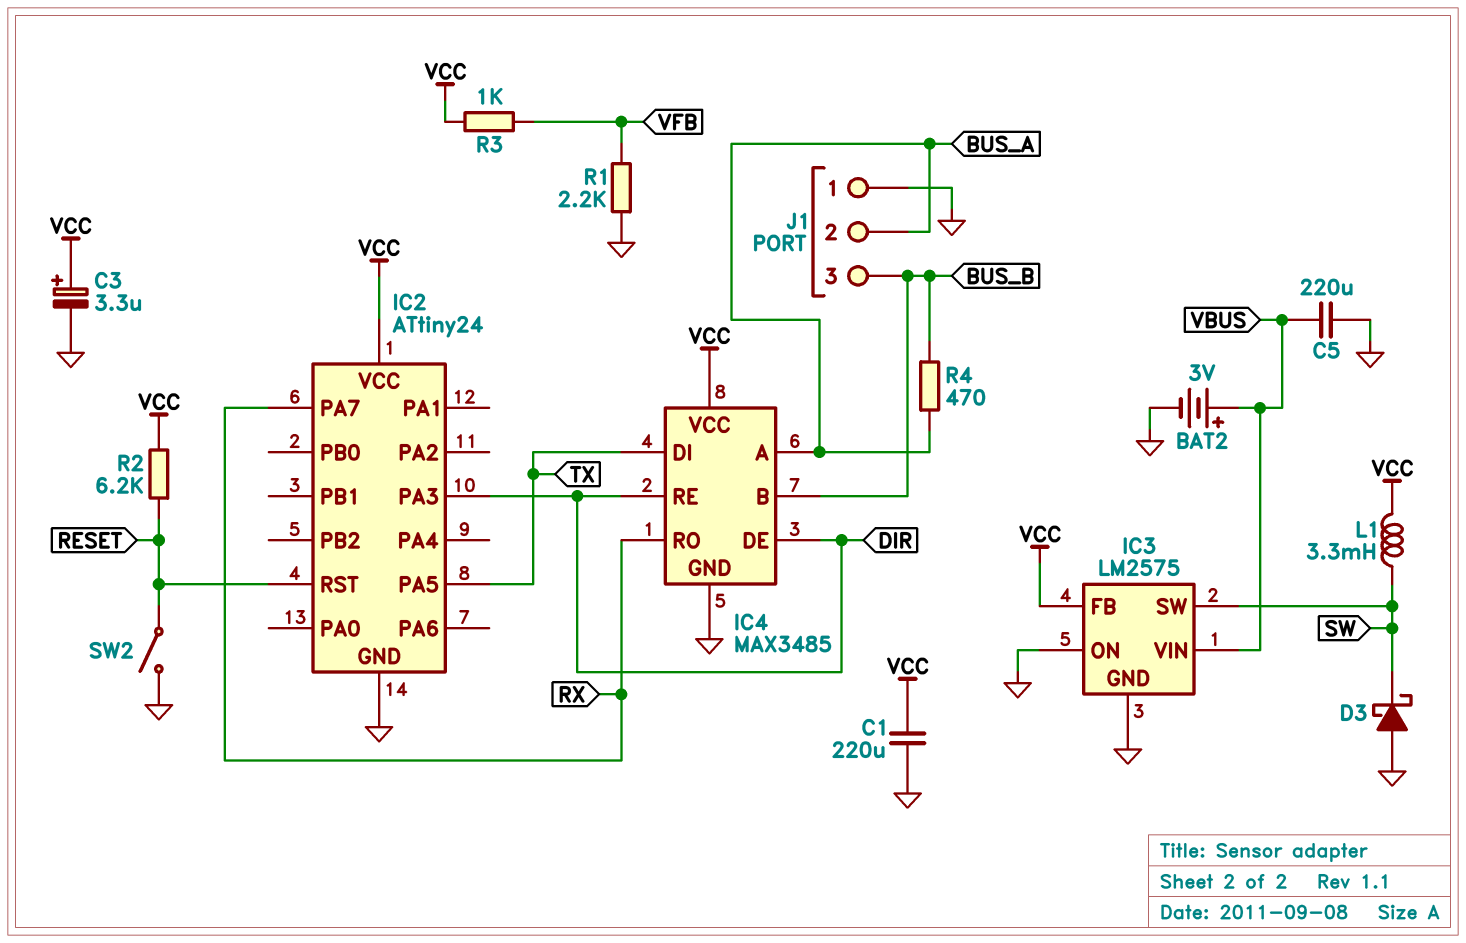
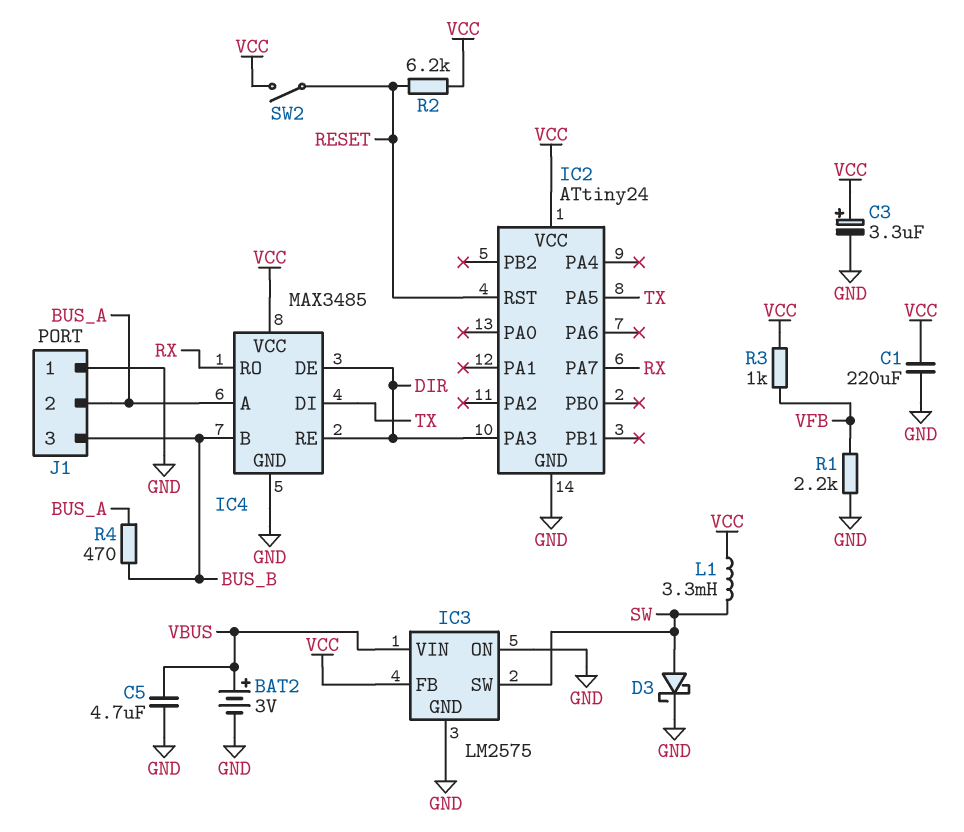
C5: 220uF (GND, VBUS) -> 4.7uF (GND, VBUS)
D3: schottky (A GND, K SW) -> schottky (A SW, K GND)
SW2: switch (GND, RESET) -> switch (RESET, VCC)

